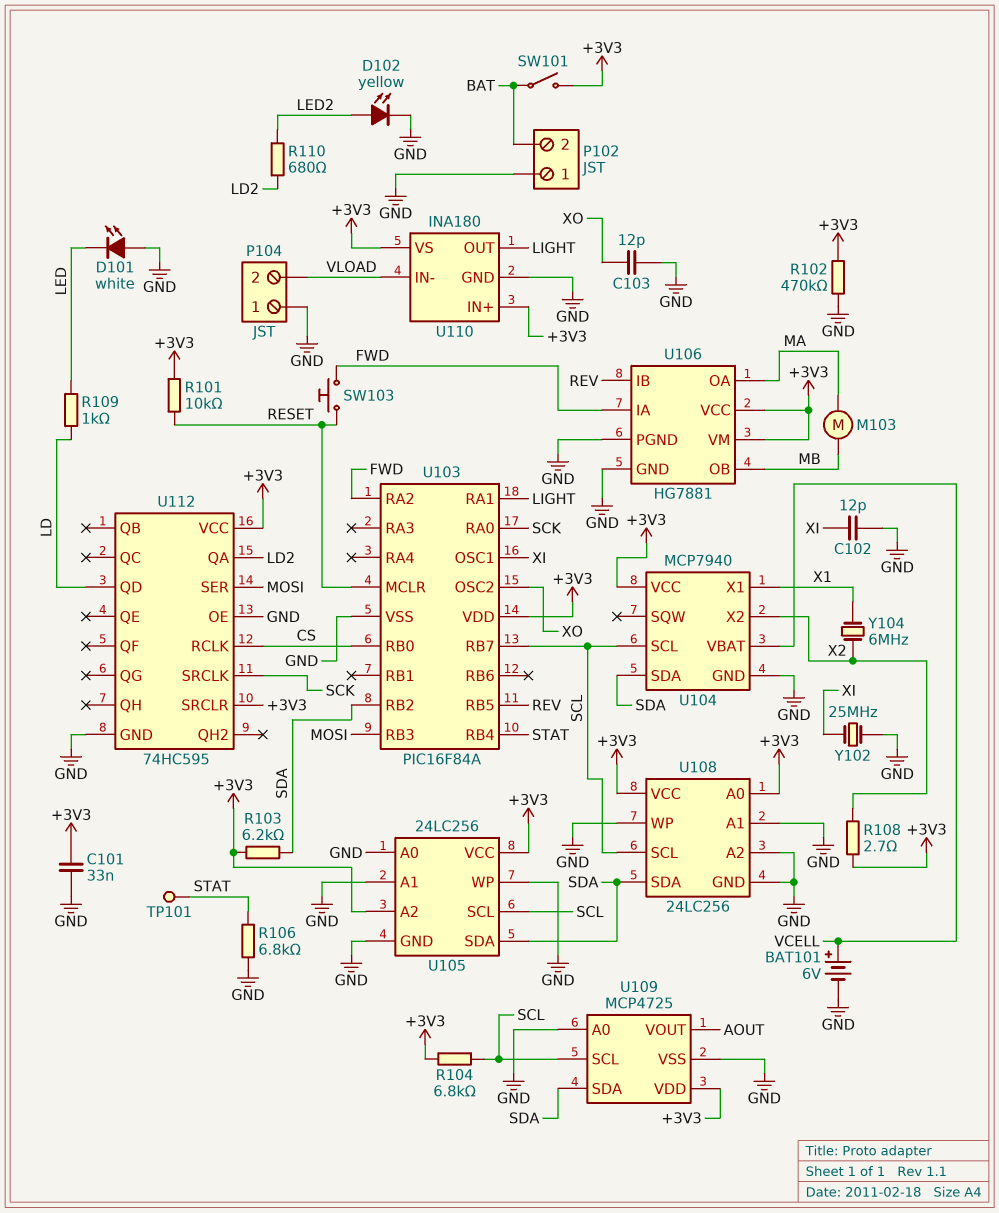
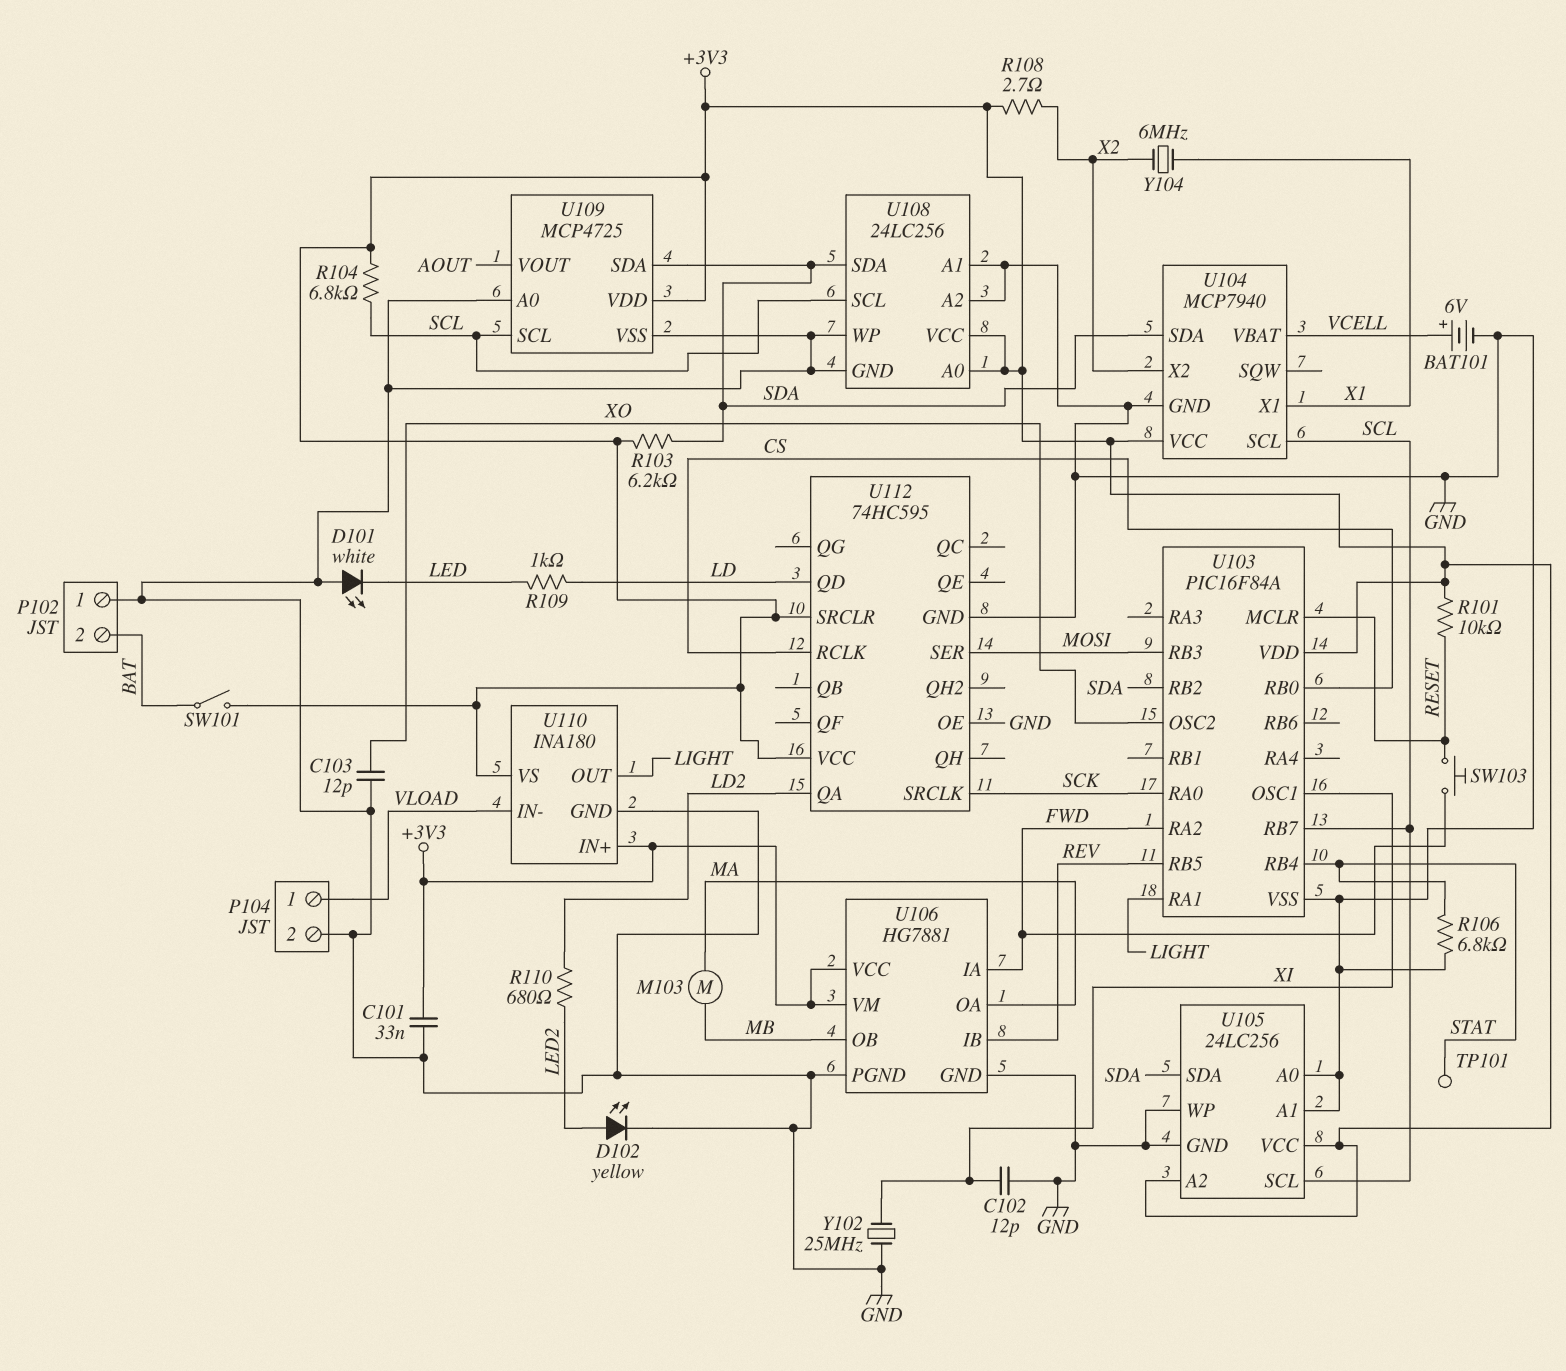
P104 pin 1: GND -> VLOAD
P104 pin 2: VLOAD -> GND
R102: 470k (+3V3, GND) -> none

